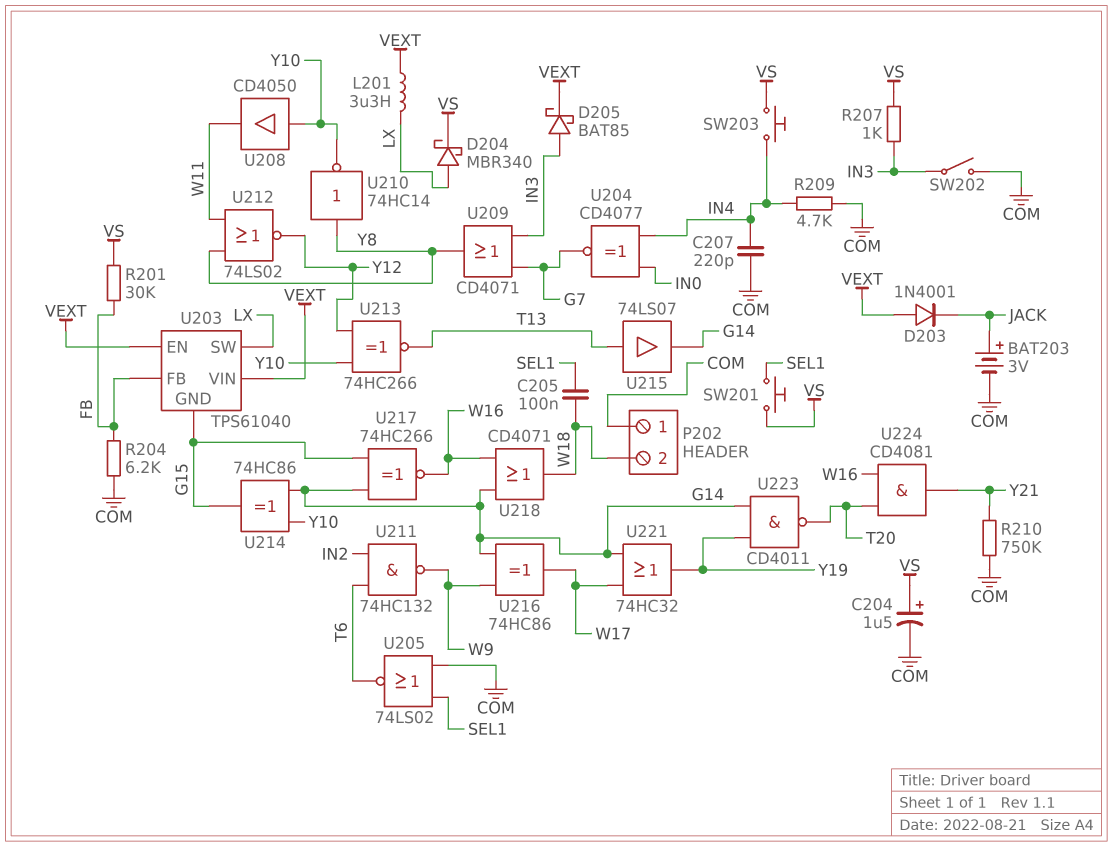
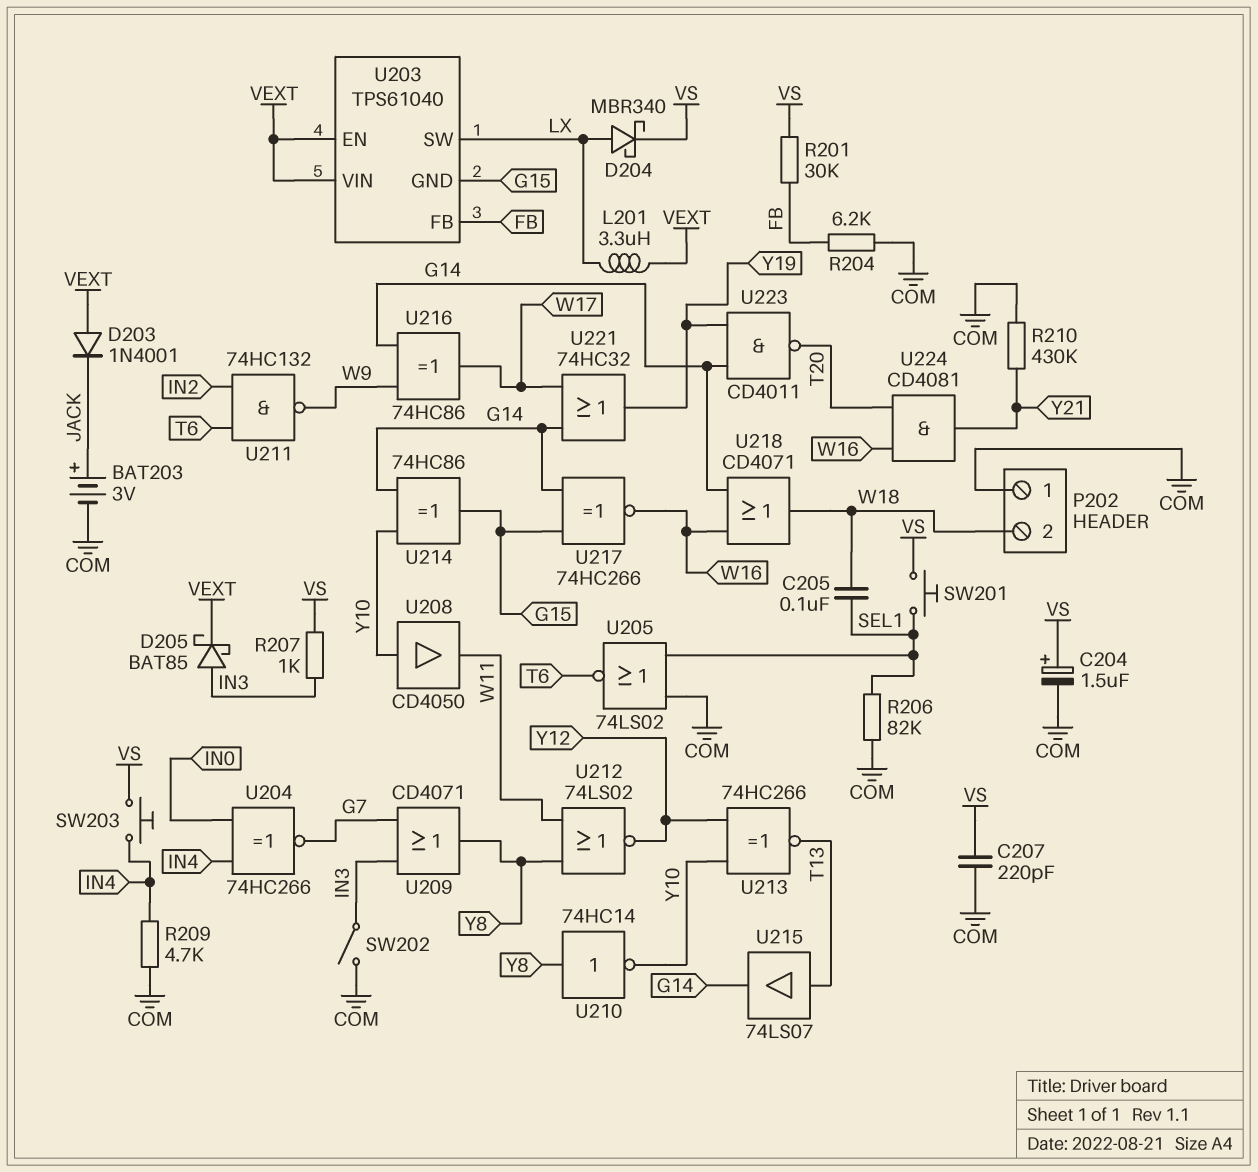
C207: 220pF (COM, IN4) -> 220pF (COM, VS)
R206: none -> 82k (COM, SEL1)
R210: 750k (COM, Y21) -> 430k (COM, Y21)
U204: XNOR CD4077 (in IN0, in IN4, out G7) -> XNOR 74HC266 (in IN0, in IN4, out G7)

